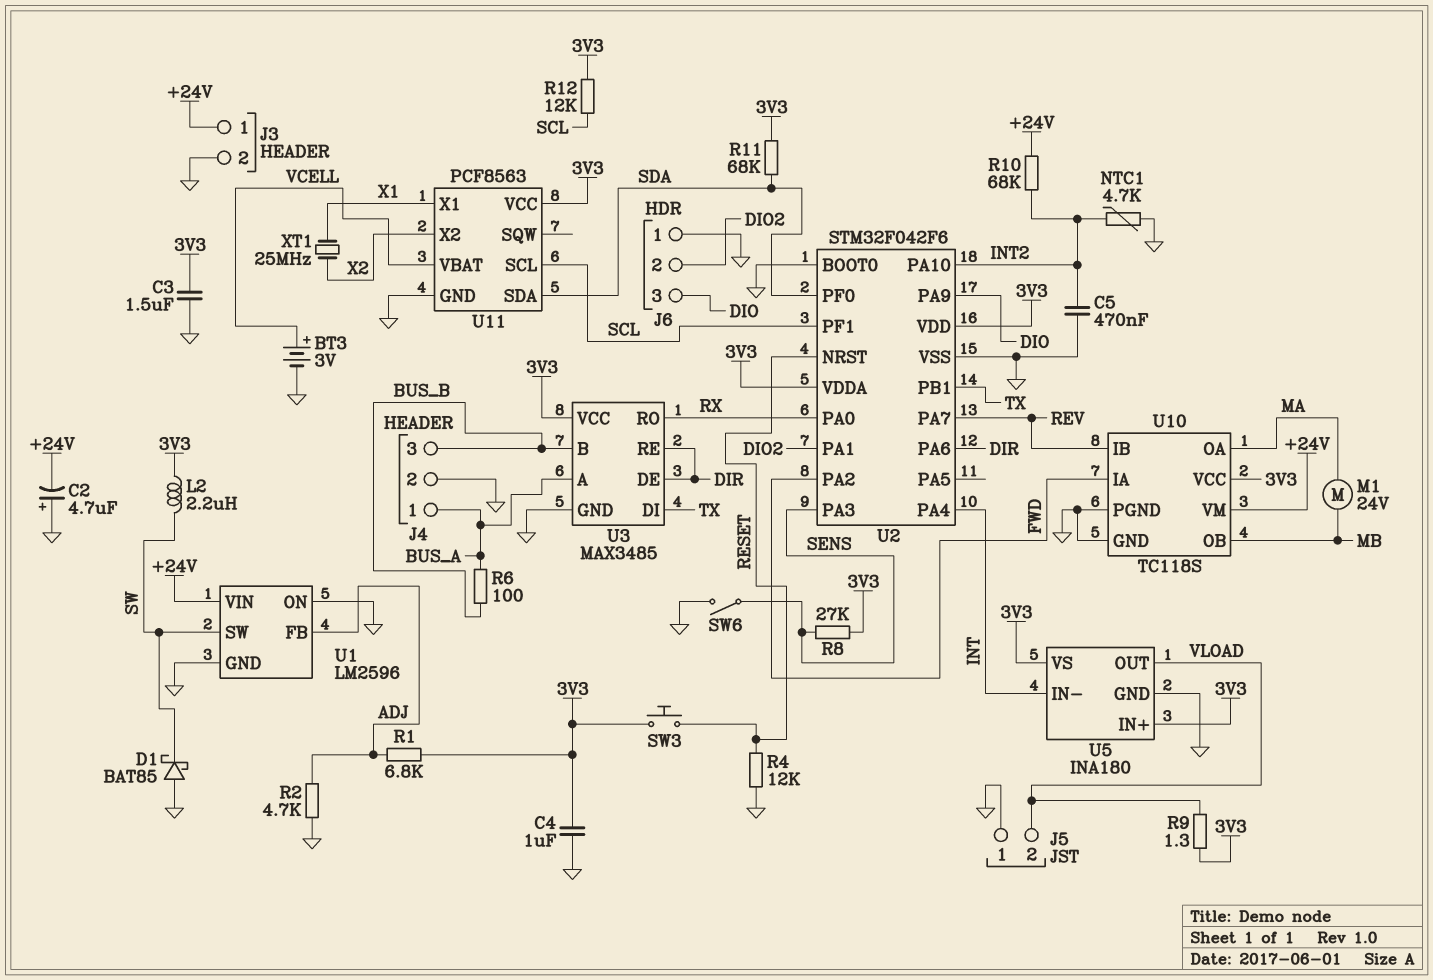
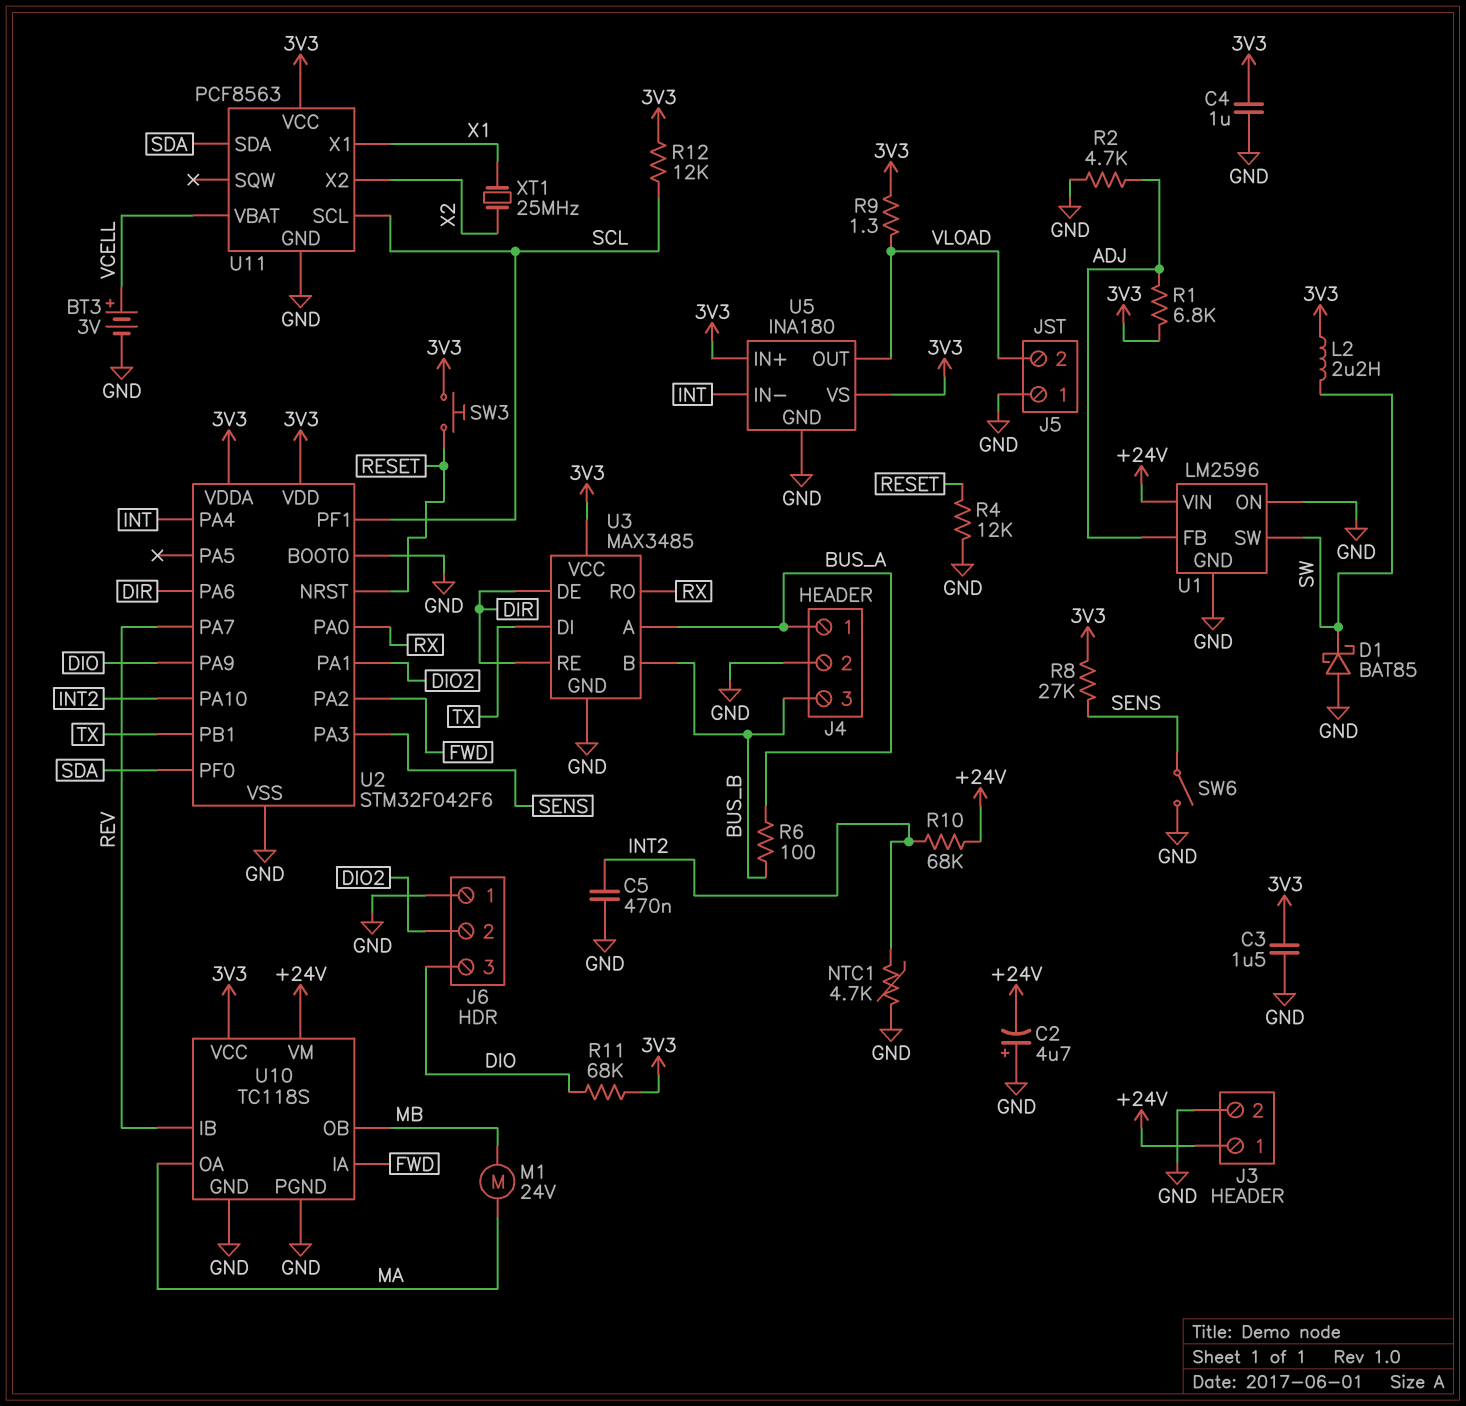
R11: 68k (3V3, SDA) -> 68k (3V3, DIO)

